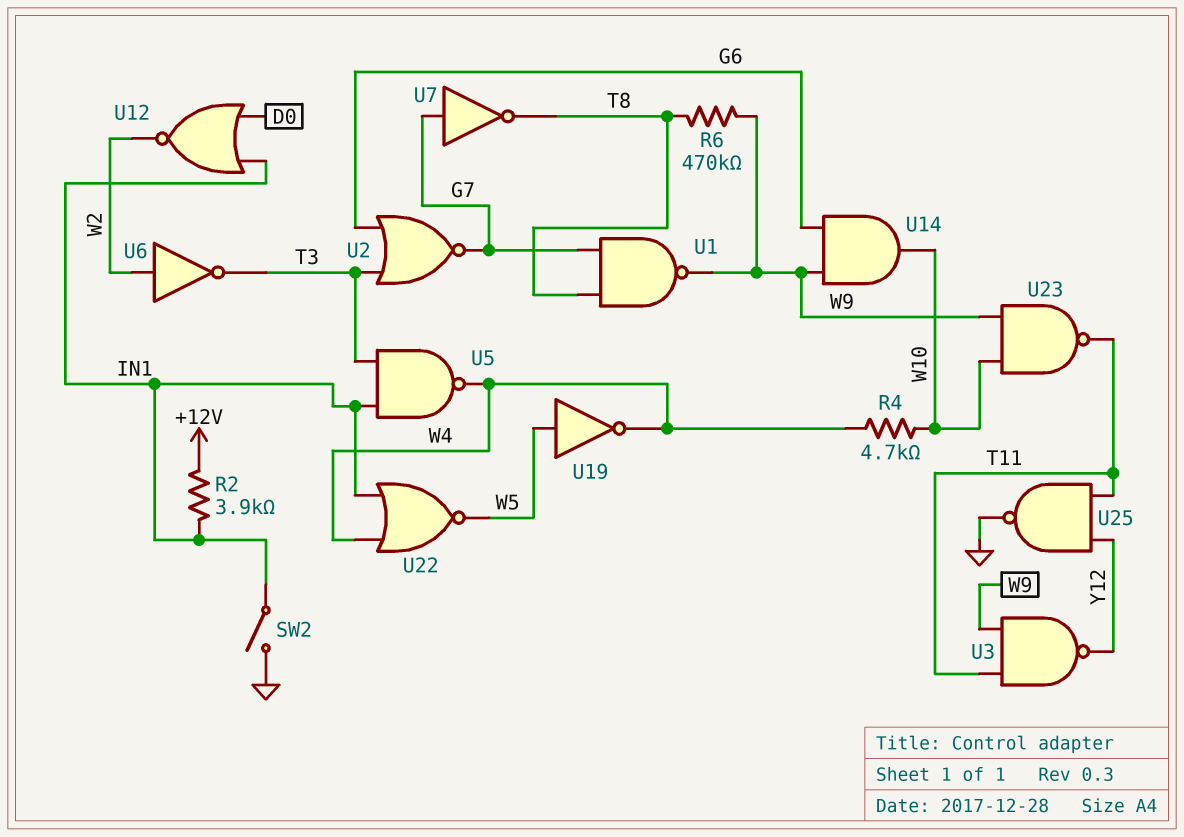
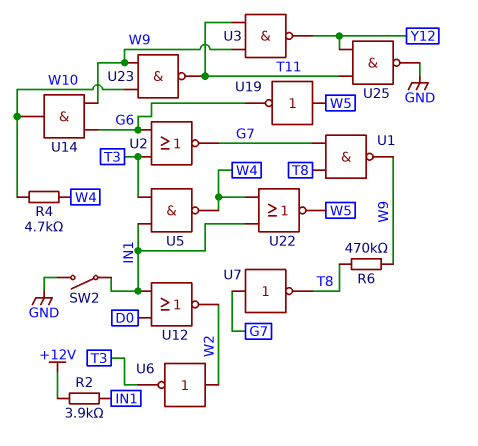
U19: NOT (in W5, out W4) -> NOT (in W5, out G6)

